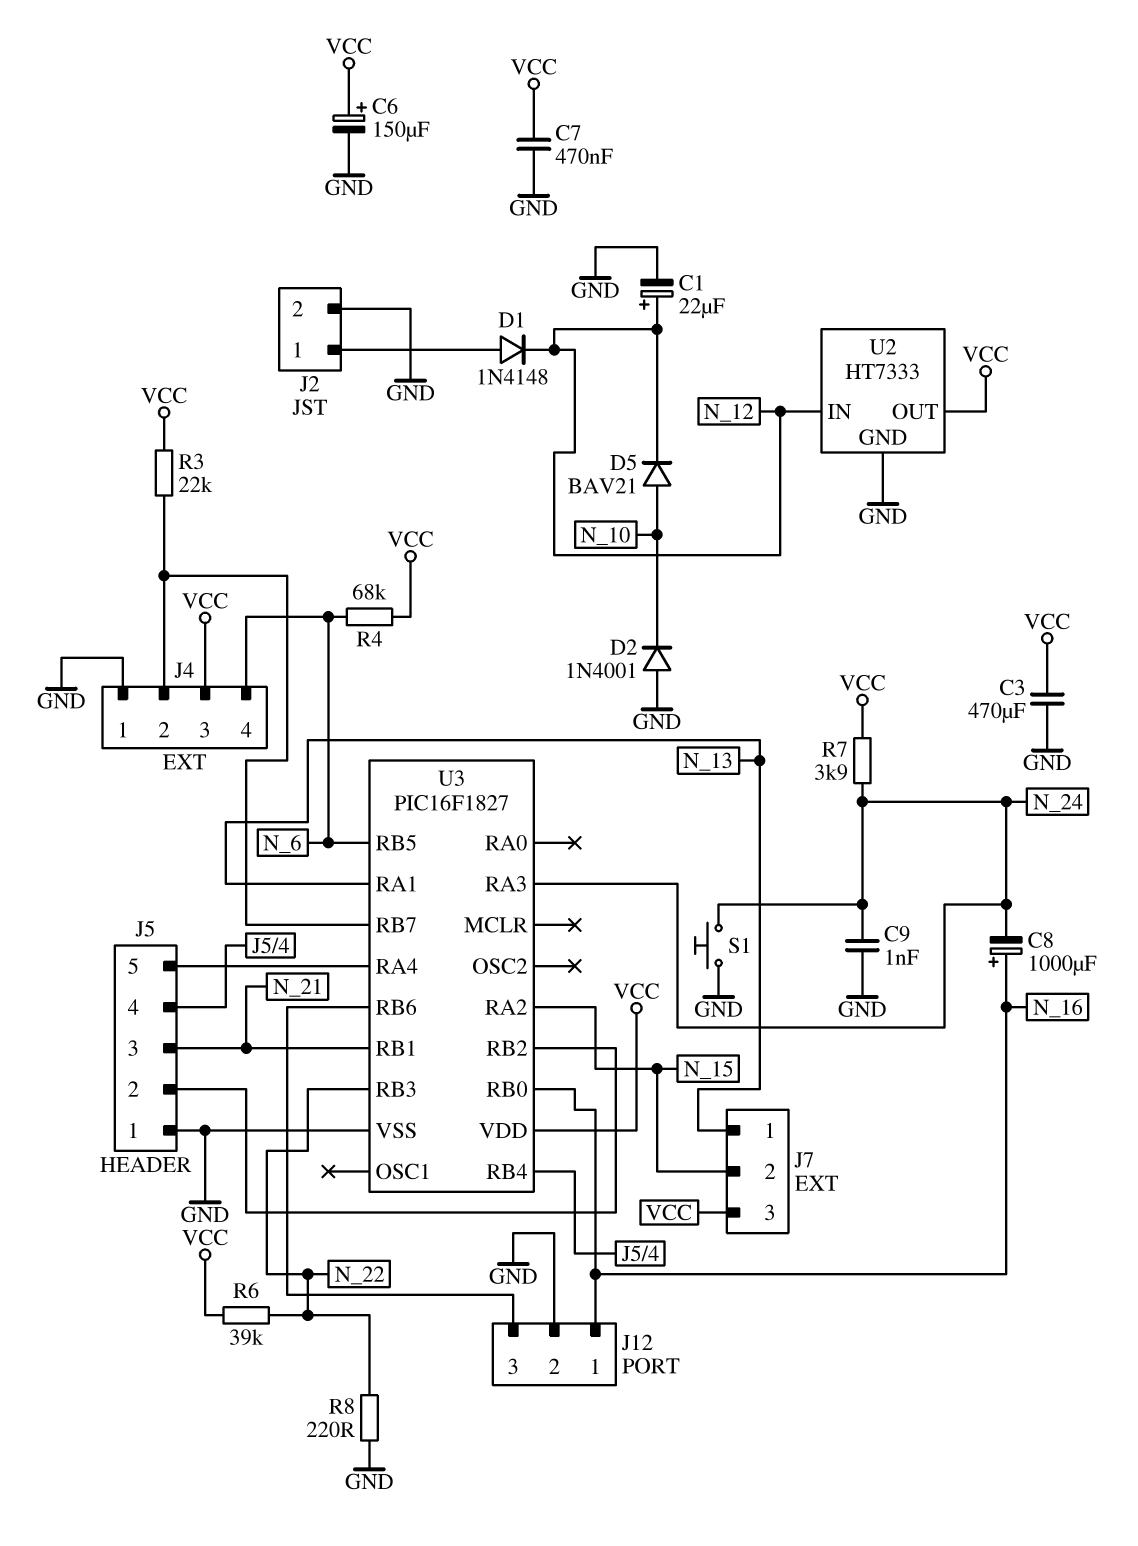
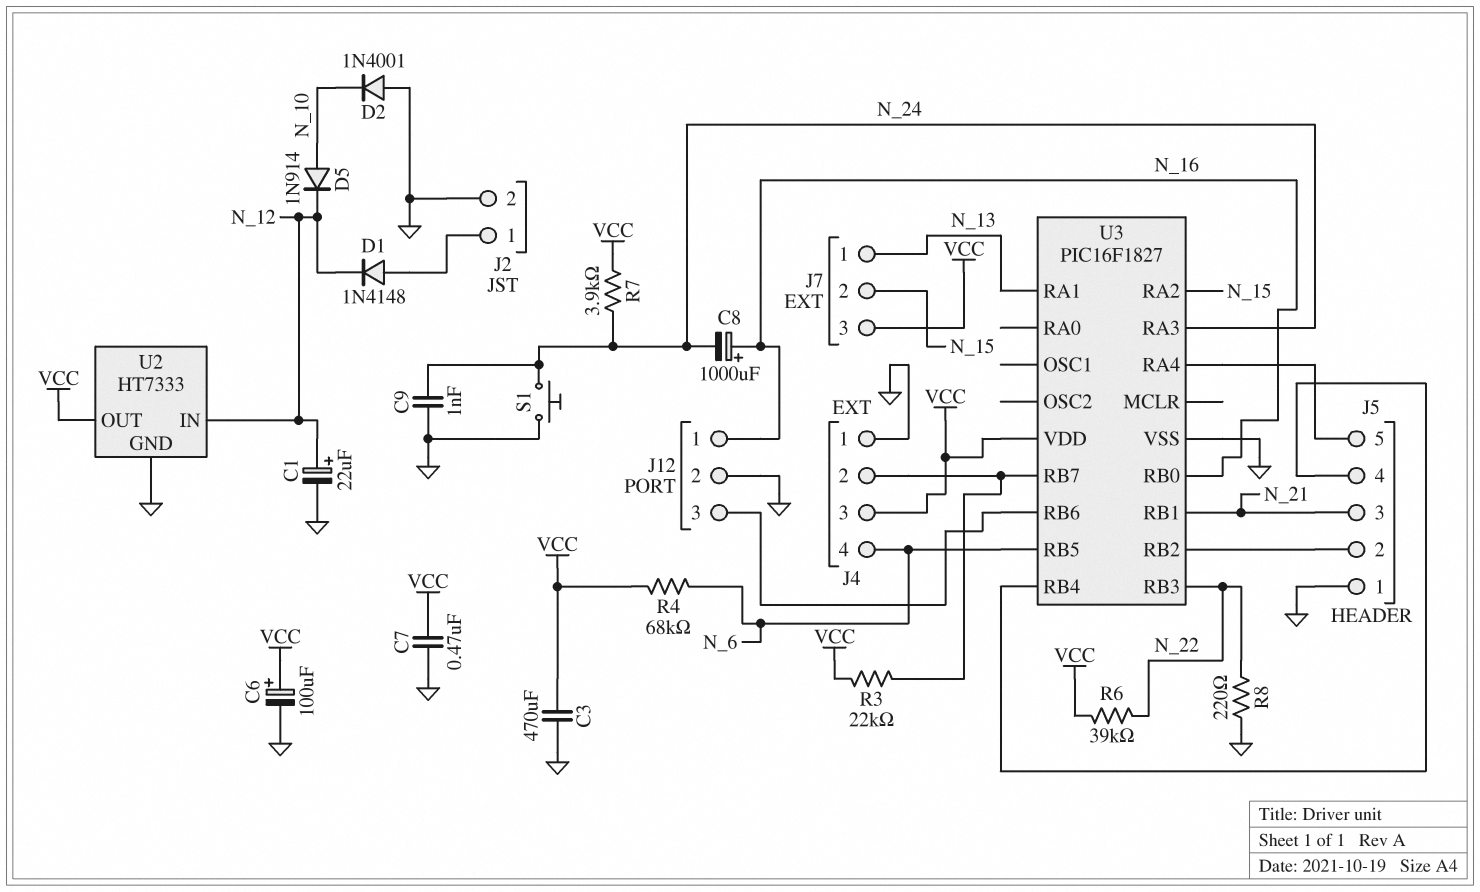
C6: 150uF (plus VCC, minus GND) -> 100uF (plus VCC, minus GND)
D5: diode BAV21 (A N_10, K N_12) -> diode 1N914 (A N_10, K N_12)

